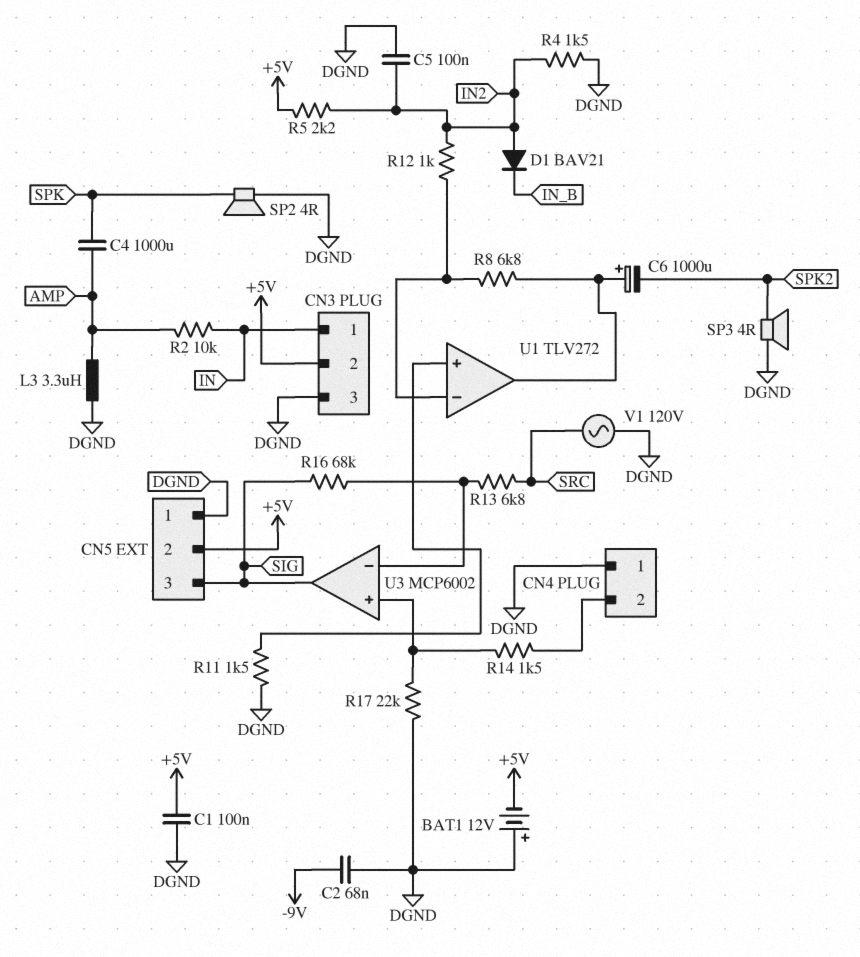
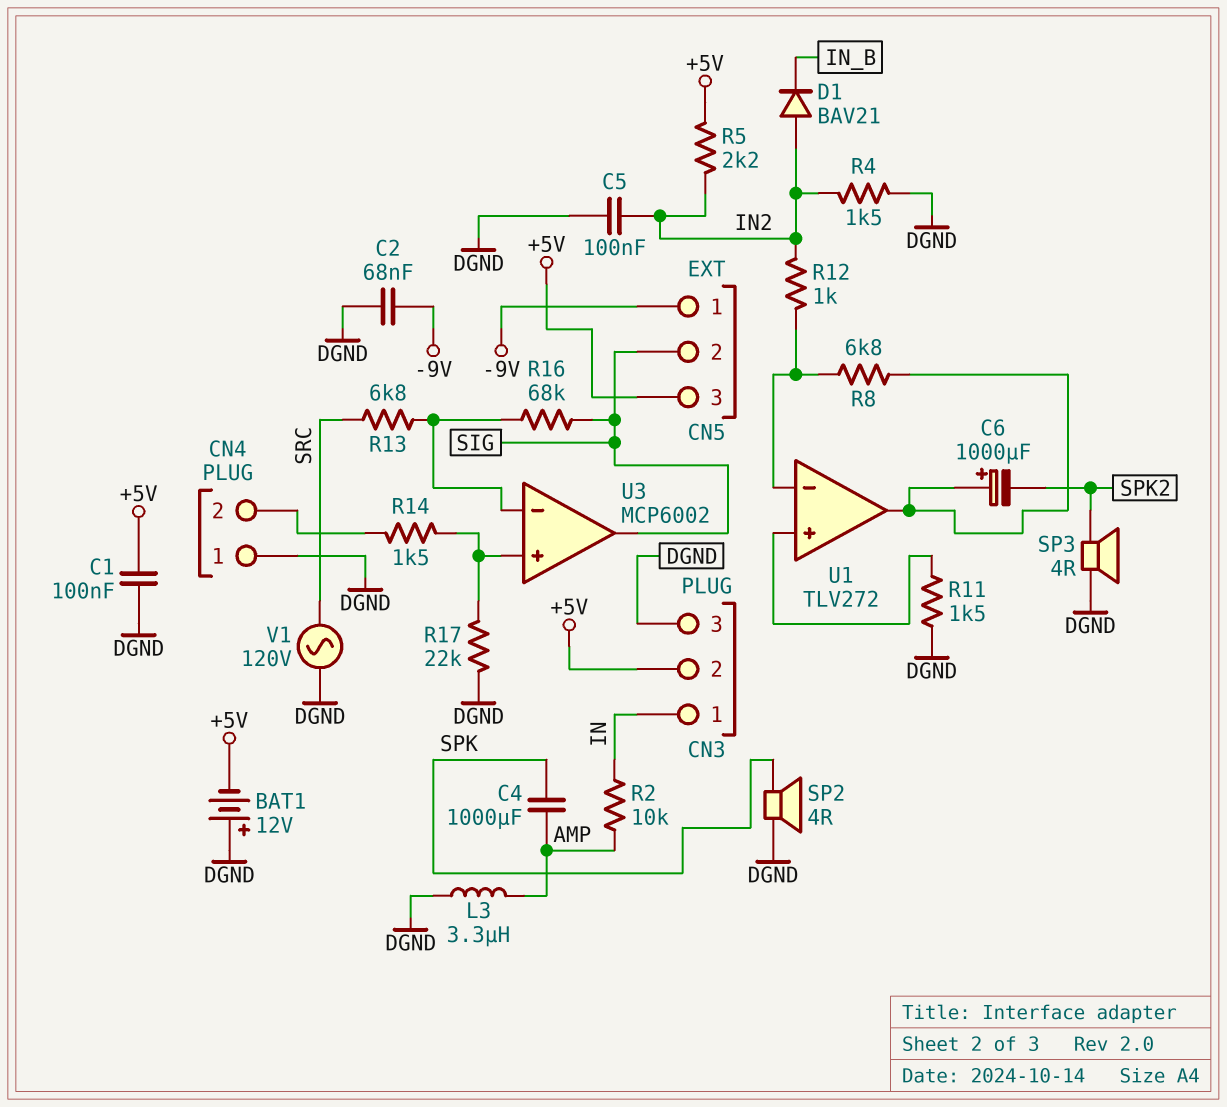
CN5 pin 1: DGND -> -9V
CN5 pin 2: +5V -> SIG
CN5 pin 3: SIG -> +5V

